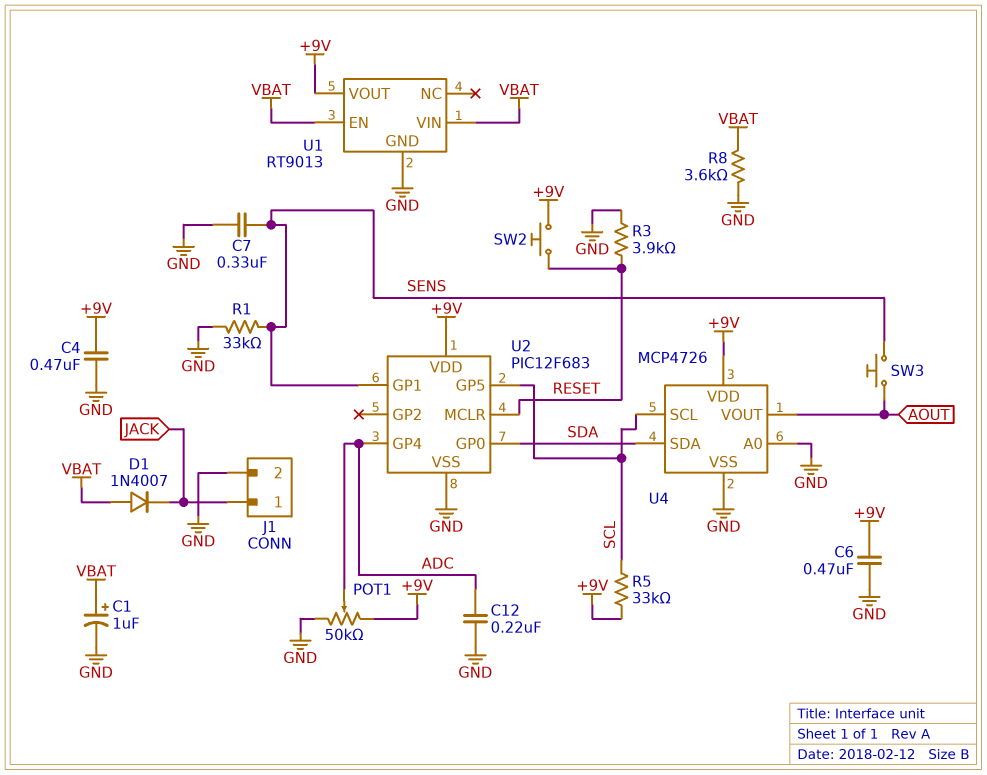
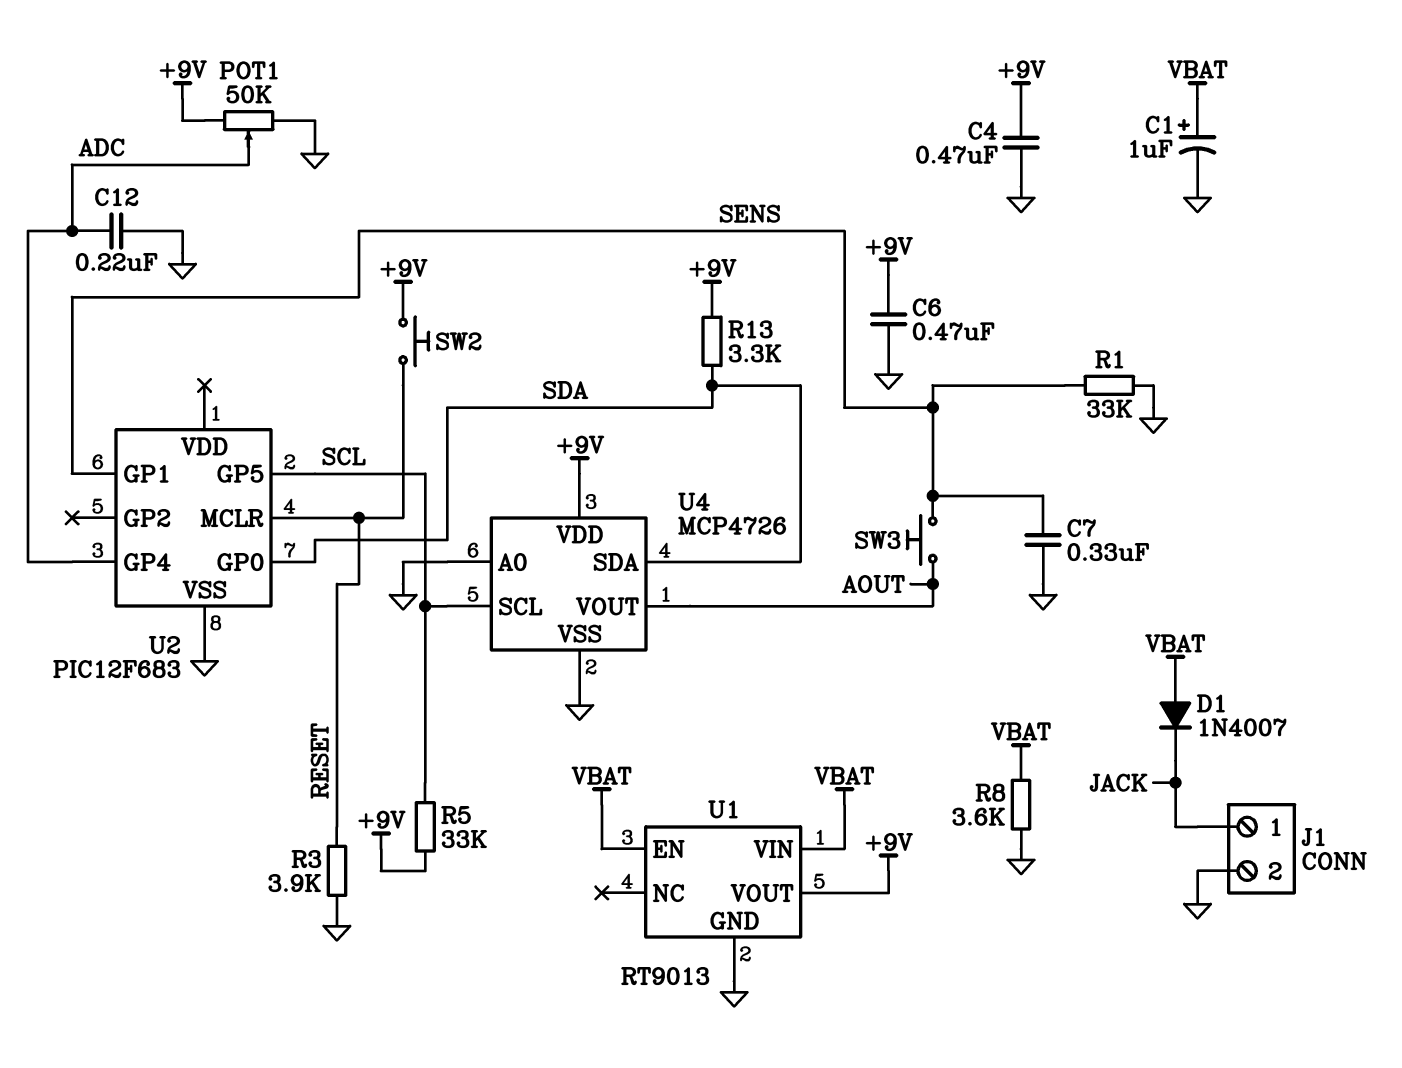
R13: none -> 3.3k (+9V, SDA)
U2 pin VDD: +9V -> none

